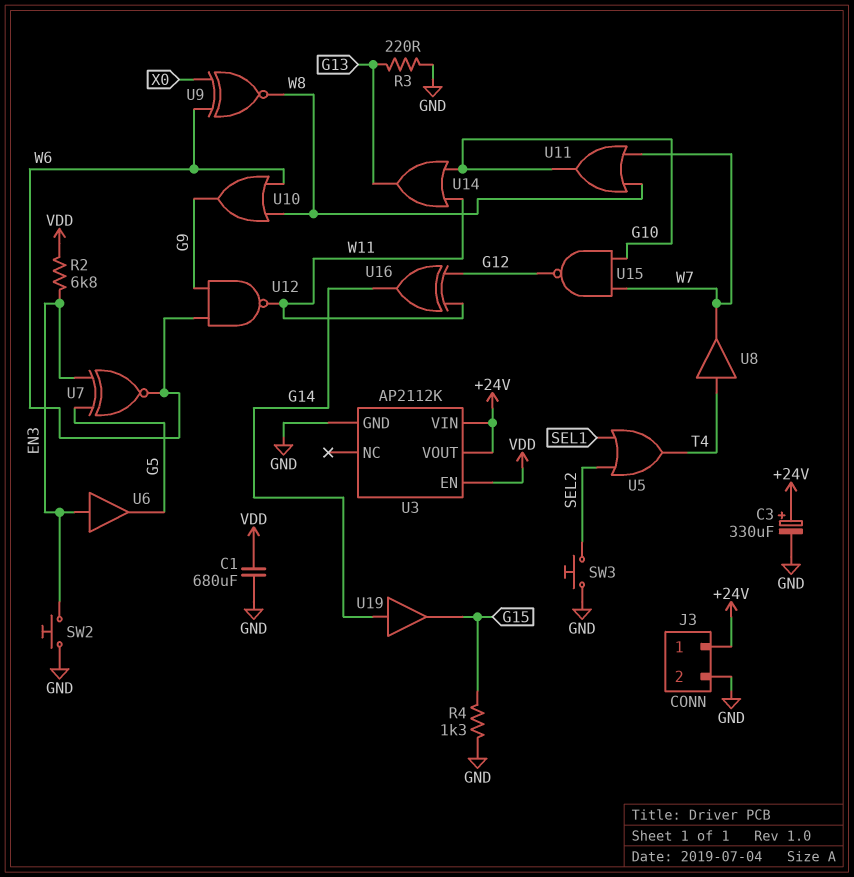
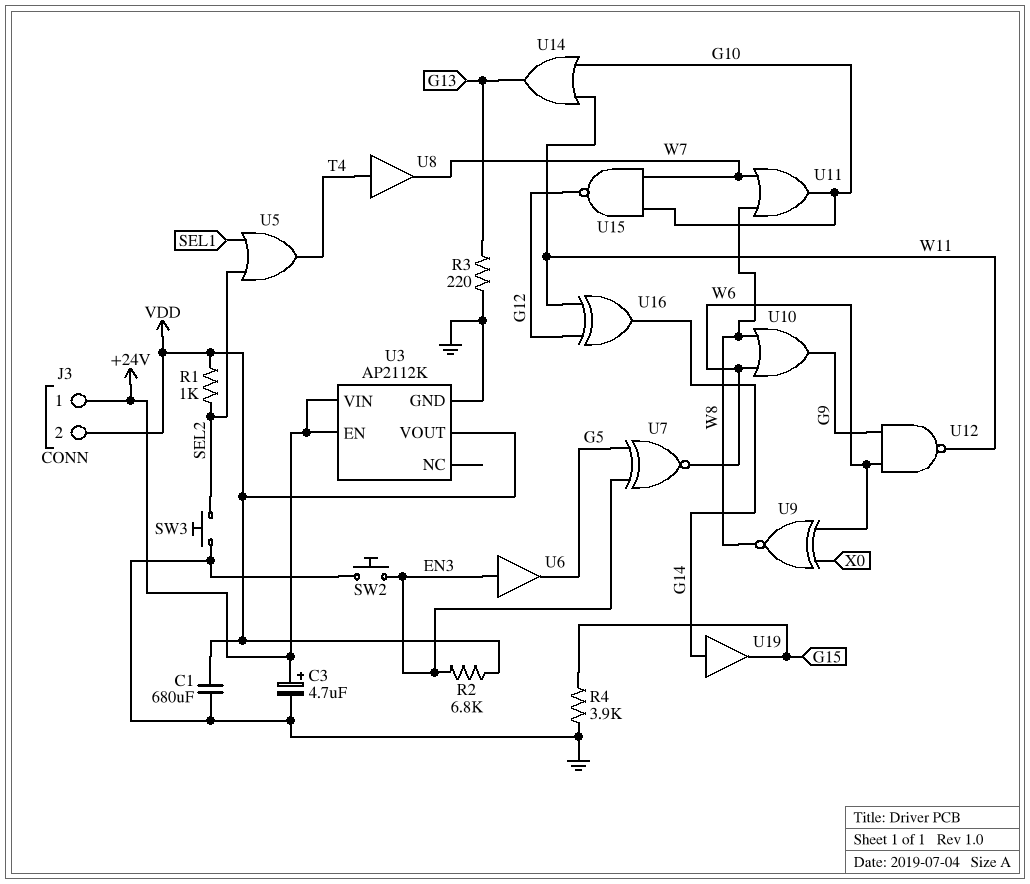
C3: 330uF (plus +24V, minus GND) -> 4.7uF (plus +24V, minus GND)
J3 pin 2: GND -> VDD
R1: none -> 1k (SEL2, VDD)
R4: 1.3k (G15, GND) -> 3.9k (G15, GND)
U3 pin EN: VDD -> +24V
U3 pin VOUT: +24V -> VDD

